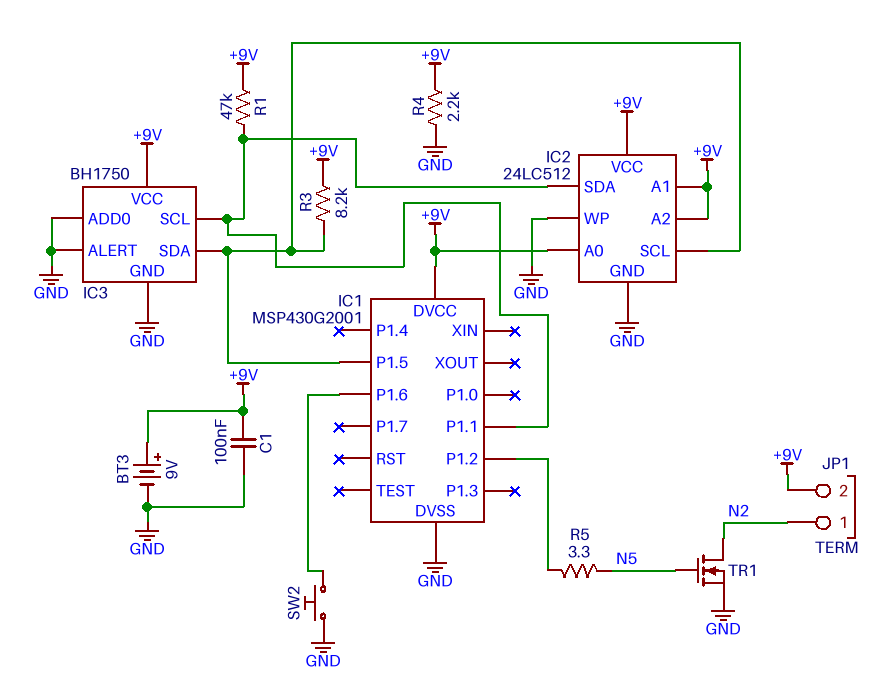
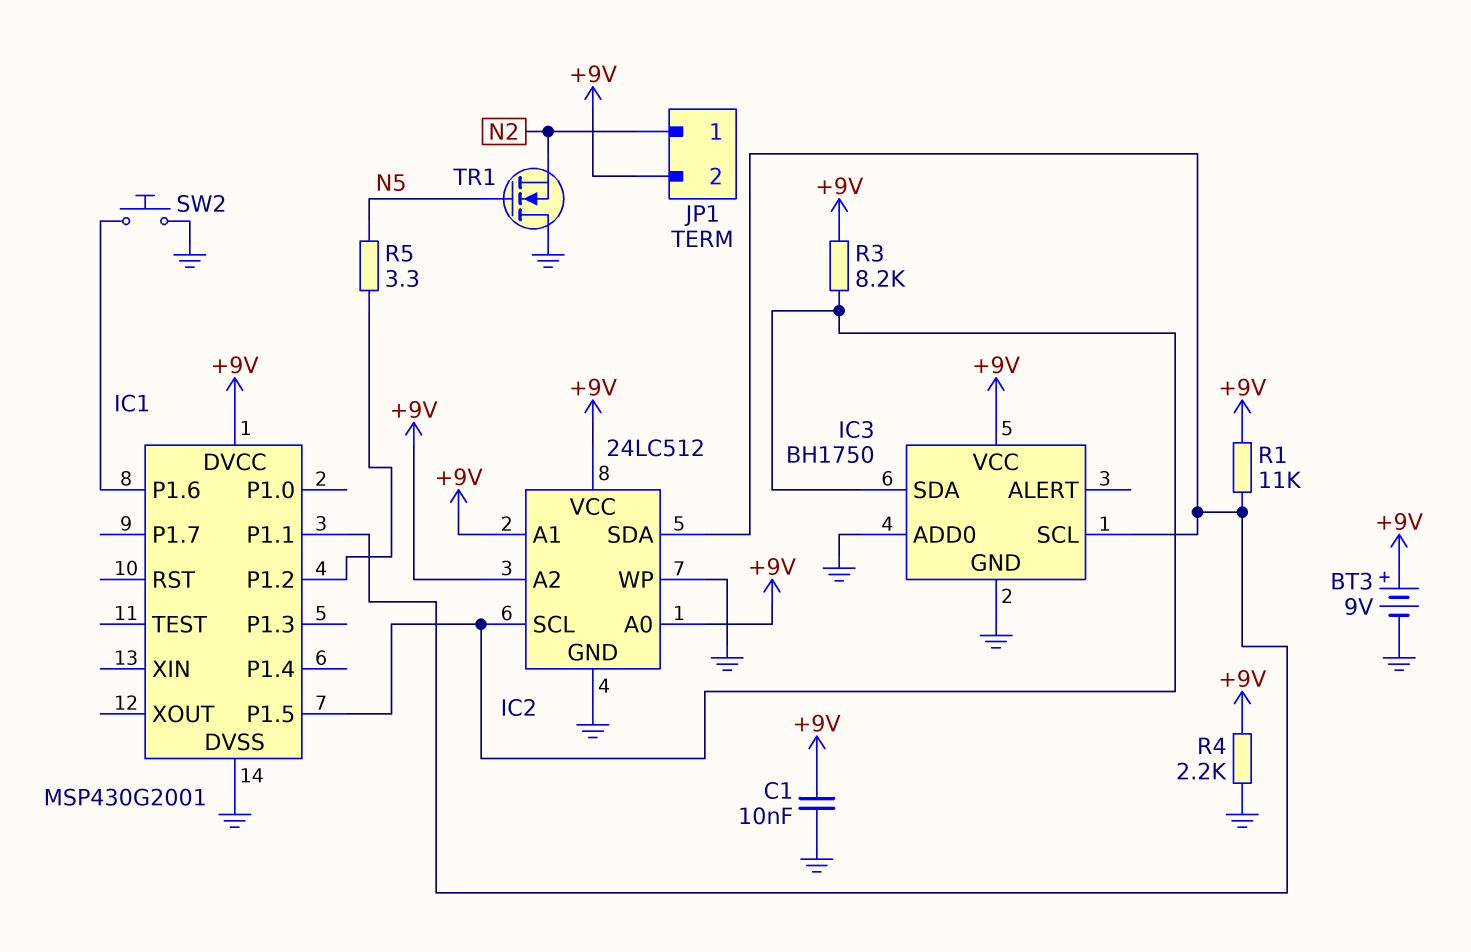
C1: 100nF (+9V, GND) -> 10nF (+9V, GND)
IC3 pin ALERT: GND -> none
R1: 47k (+9V, IC1/P1.1) -> 11k (+9V, IC1/P1.1)
TR1: NMOS (G N5, D N2, S GND) -> NMOS (G N5, D GND, S N2)

